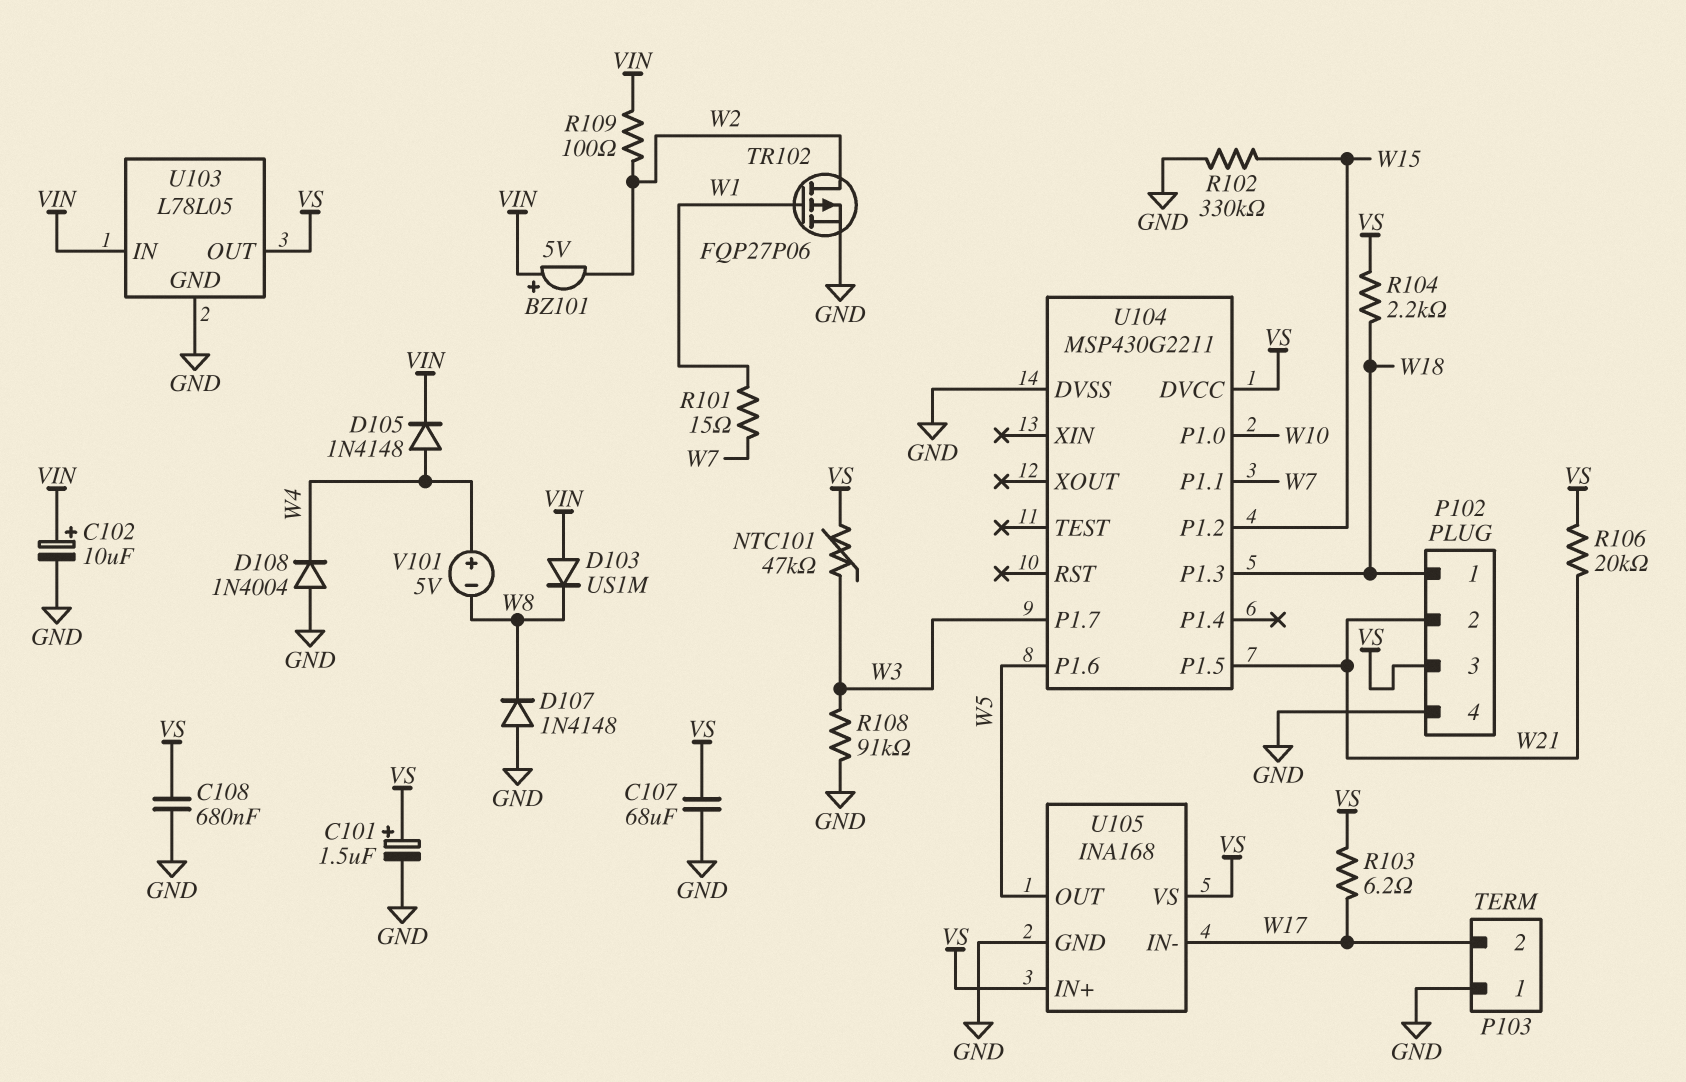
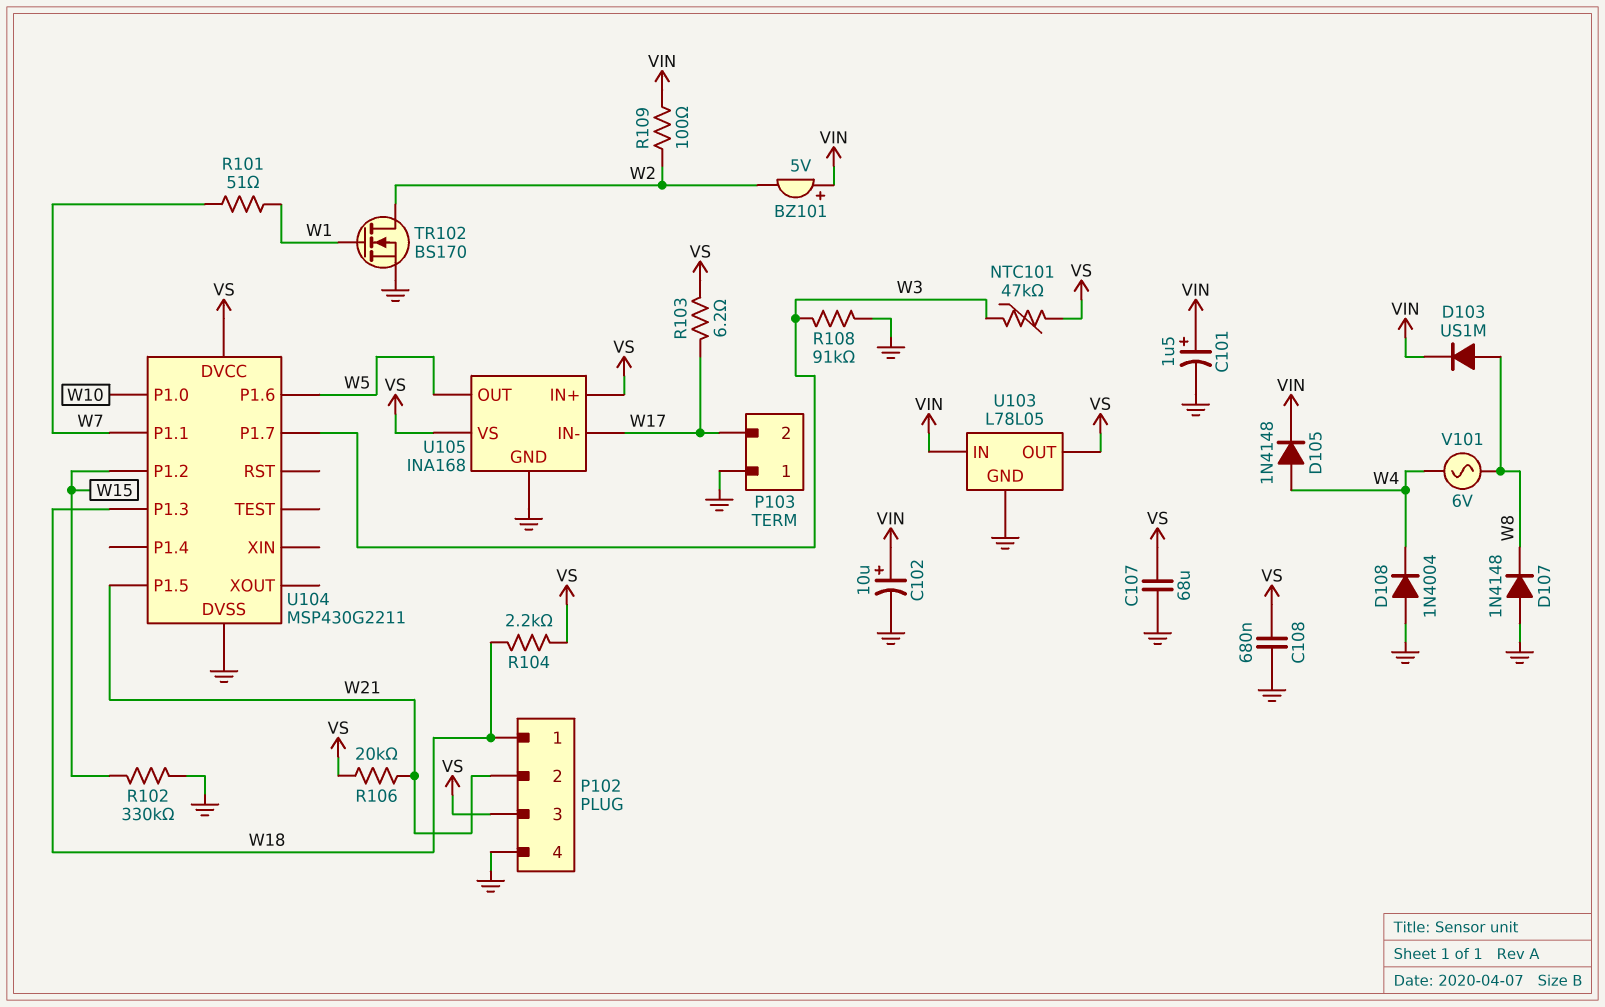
C101: 1.5uF (plus VS, minus GND) -> 1.5uF (plus VIN, minus GND)
D103: diode US1M (A VIN, K W8) -> diode US1M (A W8, K VIN)
R101: 15 (W1, W7) -> 51 (W1, W7)
TR102: PMOS FQP27P06 (G W1, D W2, S GND) -> NMOS BS170 (G W1, D W2, S GND)
V101: 5V (plus W4, minus W8) -> AC 6V (W4, W8)

